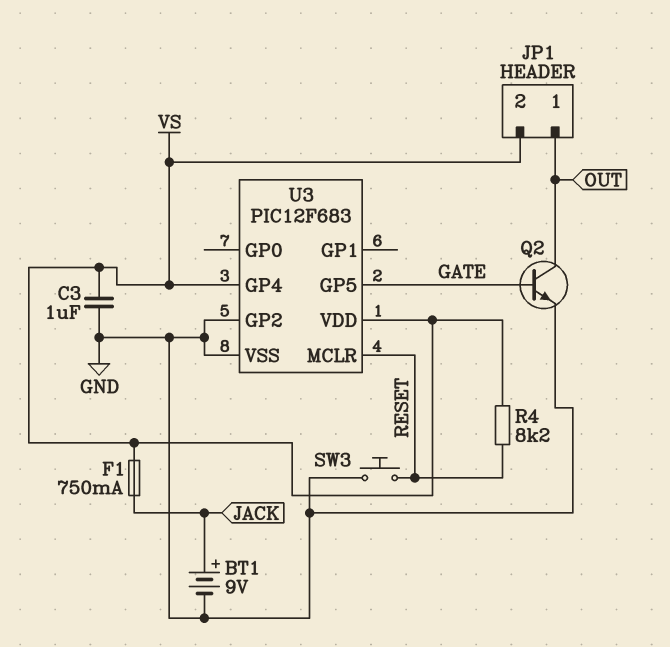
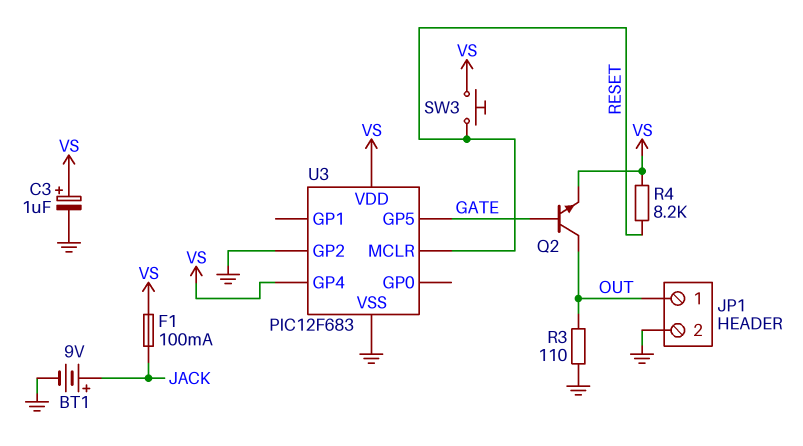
C3: 1uF (GND, VS) -> 1uF (plus VS, minus GND)
F1: 750mA (JACK, VS) -> 100mA (JACK, VS)
JP1 pin 2: VS -> GND
Q2: NPN (B GATE, C OUT, E GND) -> NPN (B GATE, C OUT, E VS)
R3: none -> 110 (GND, OUT)
SW3: button (GND, RESET) -> button (RESET, VS)

